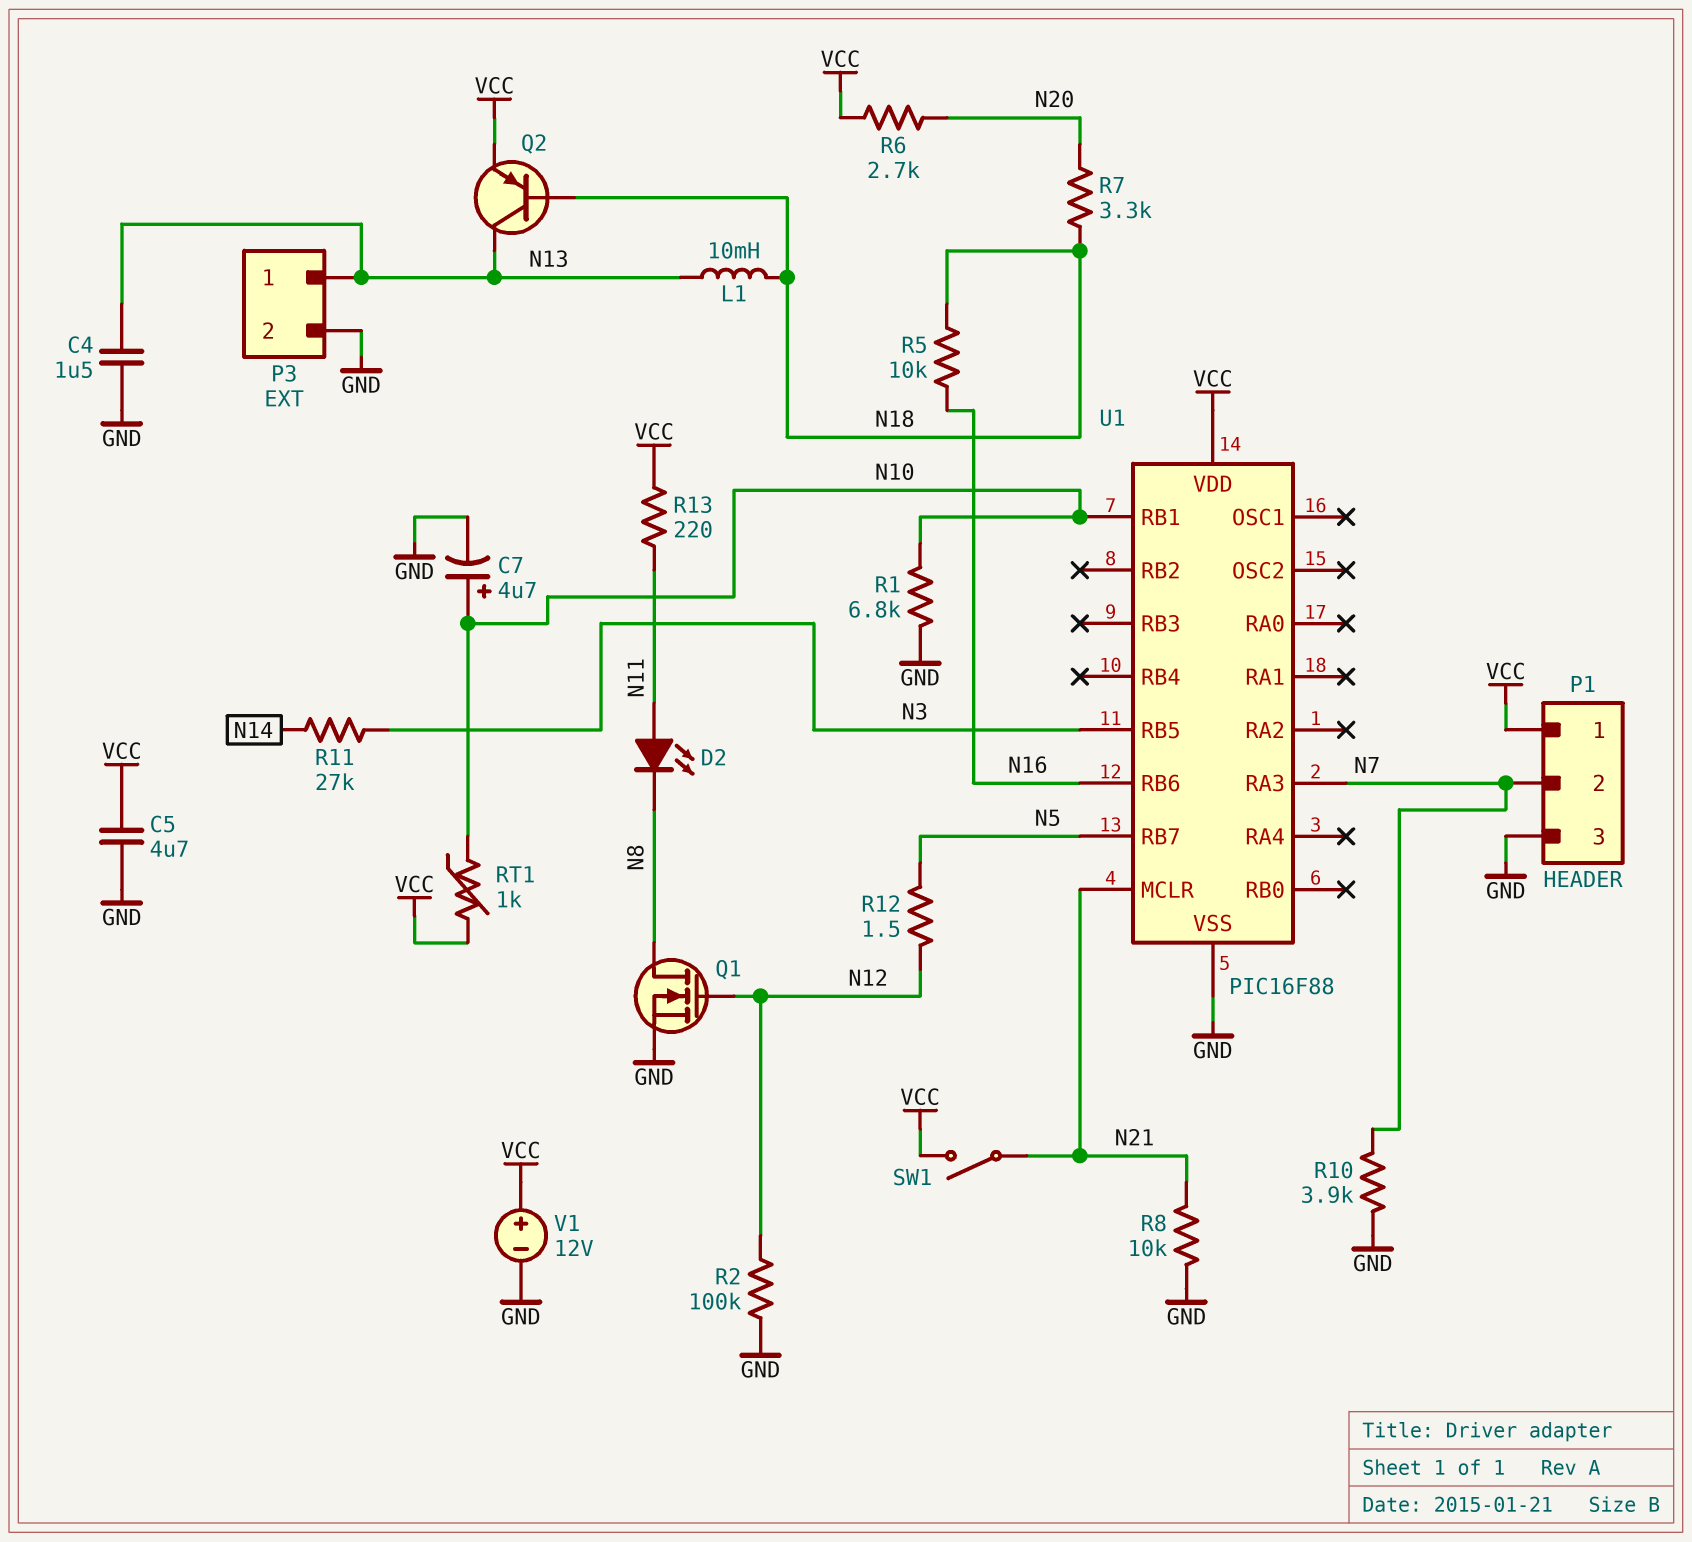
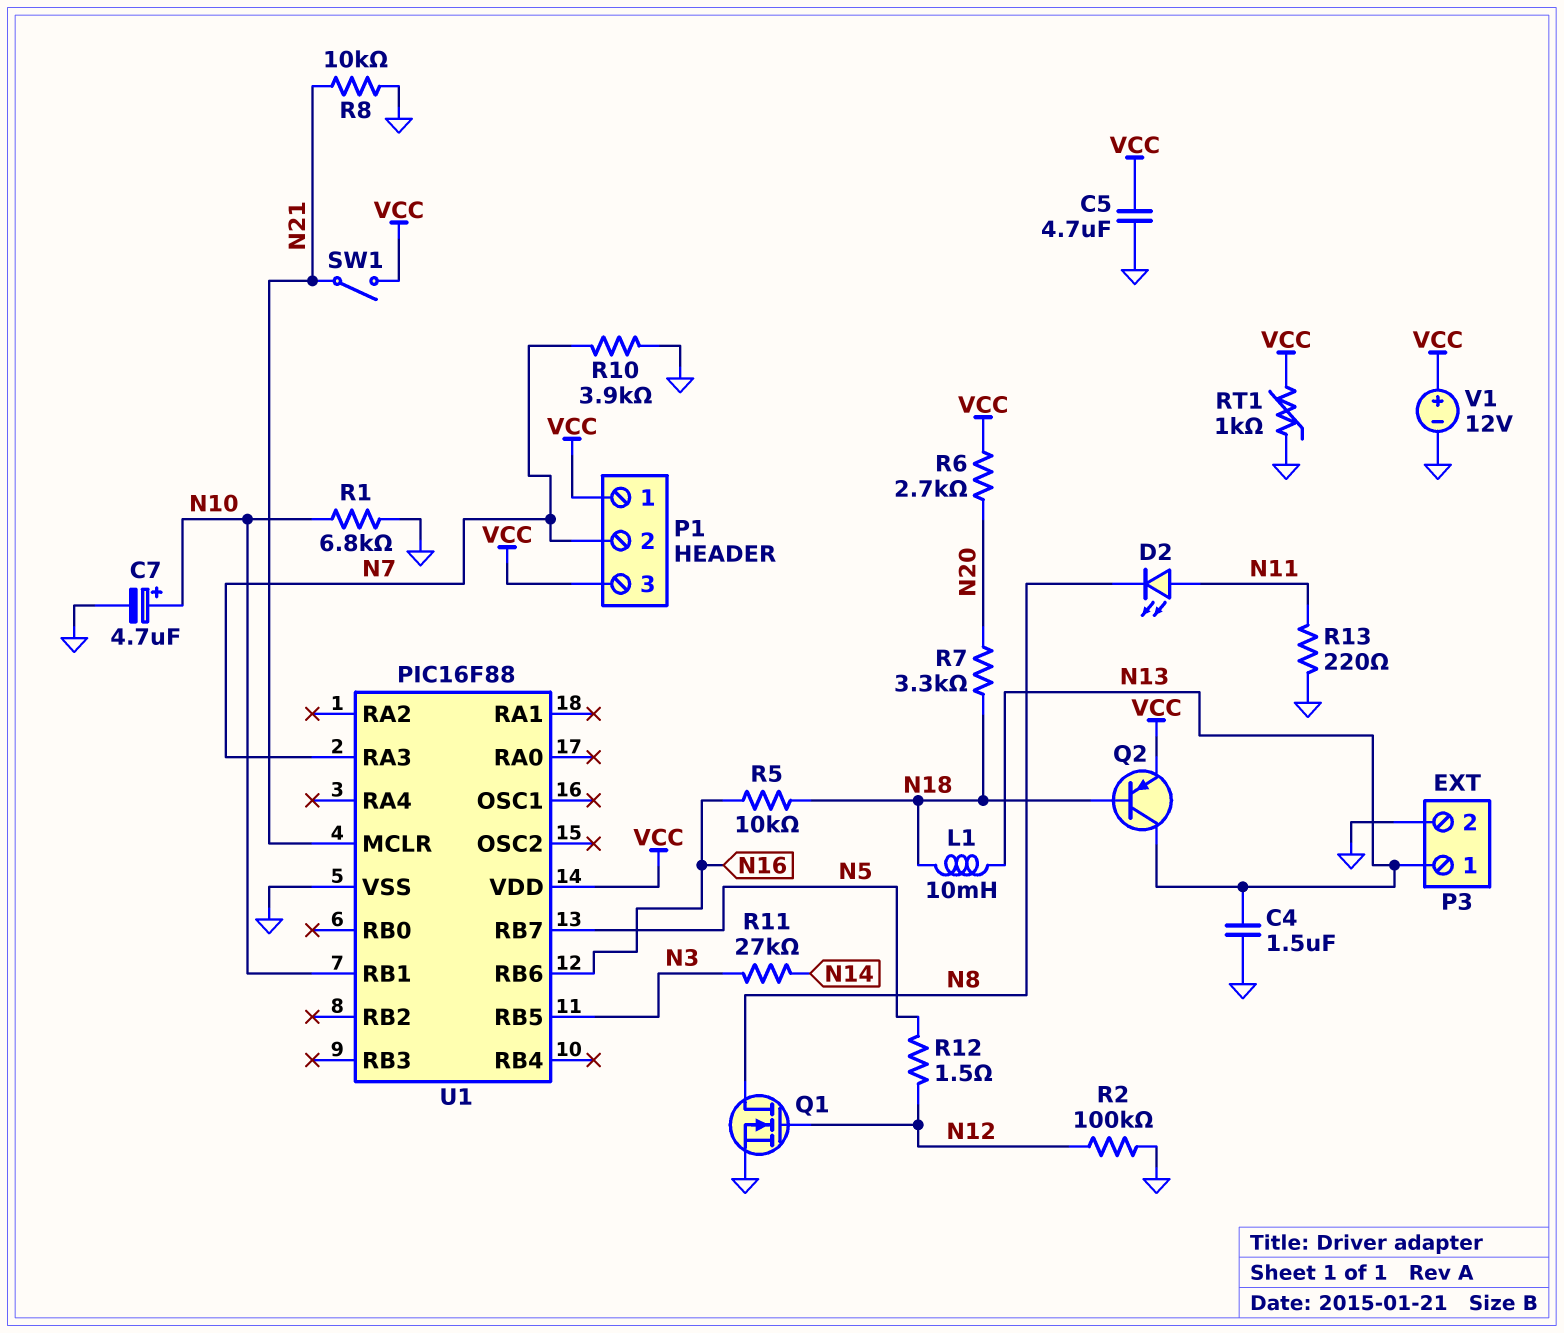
P1 pin 3: GND -> VCC
R13: 220 (N11, VCC) -> 220 (GND, N11)
RT1: 1k (N10, VCC) -> 1k (GND, VCC)

